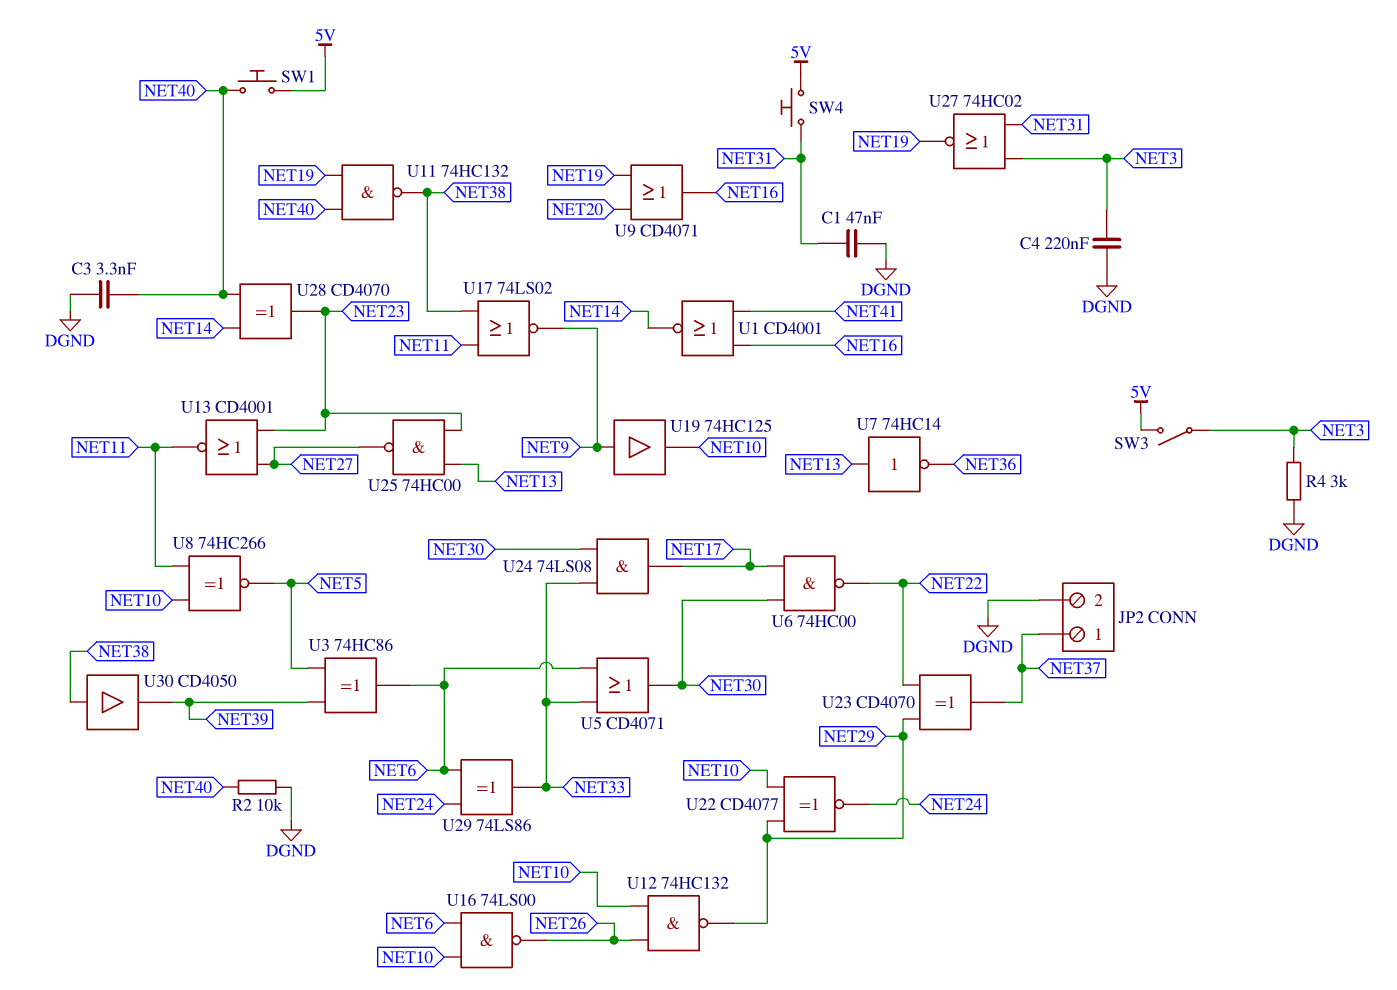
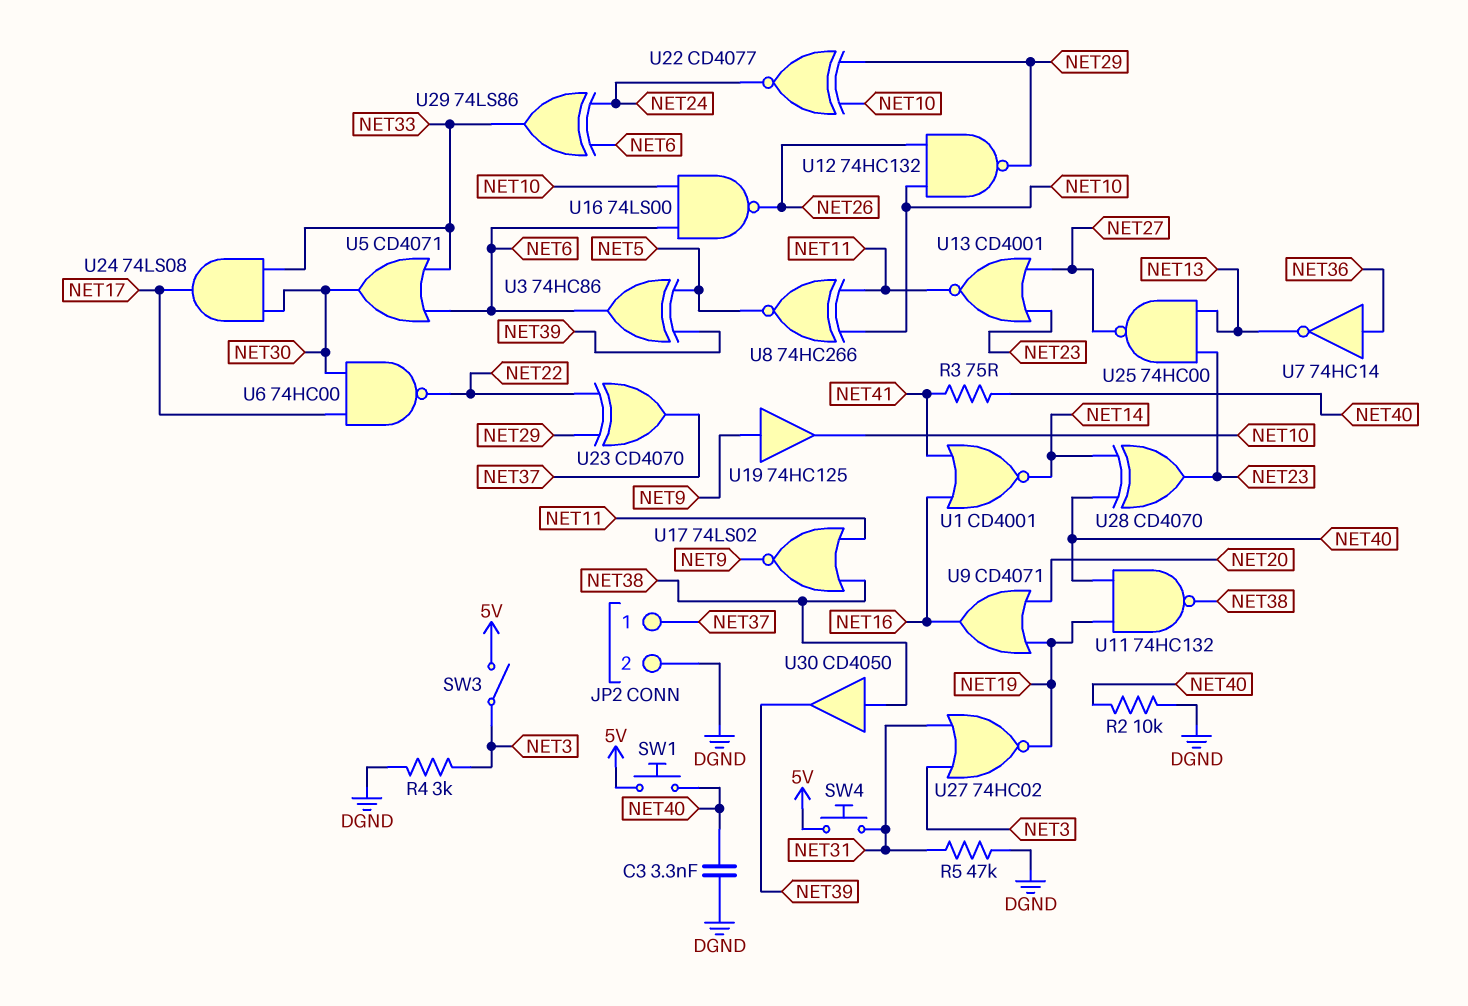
C1: 47nF (DGND, NET31) -> none
C4: 220nF (DGND, NET3) -> none
R3: none -> 75 (NET40, NET41)
R5: none -> 47k (DGND, NET31)
U7: NOT 74HC14 (in NET13, out NET36) -> NOT 74HC14 (in NET36, out NET13)

